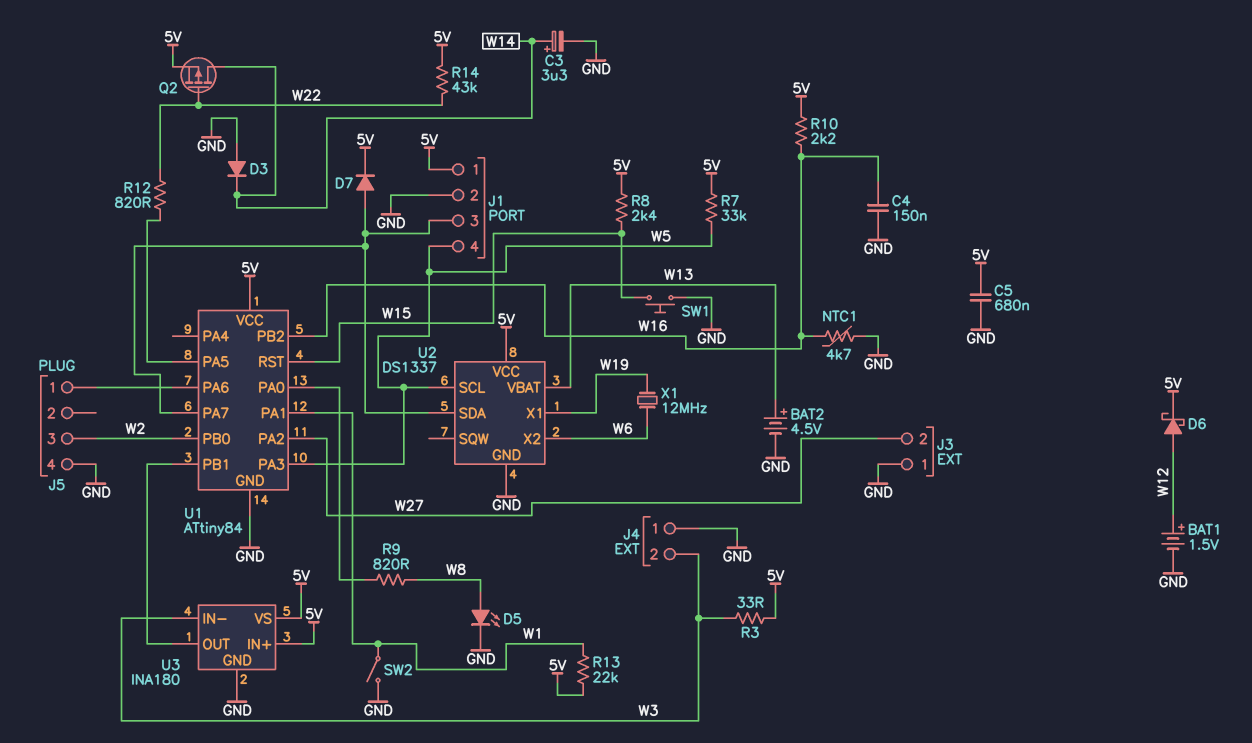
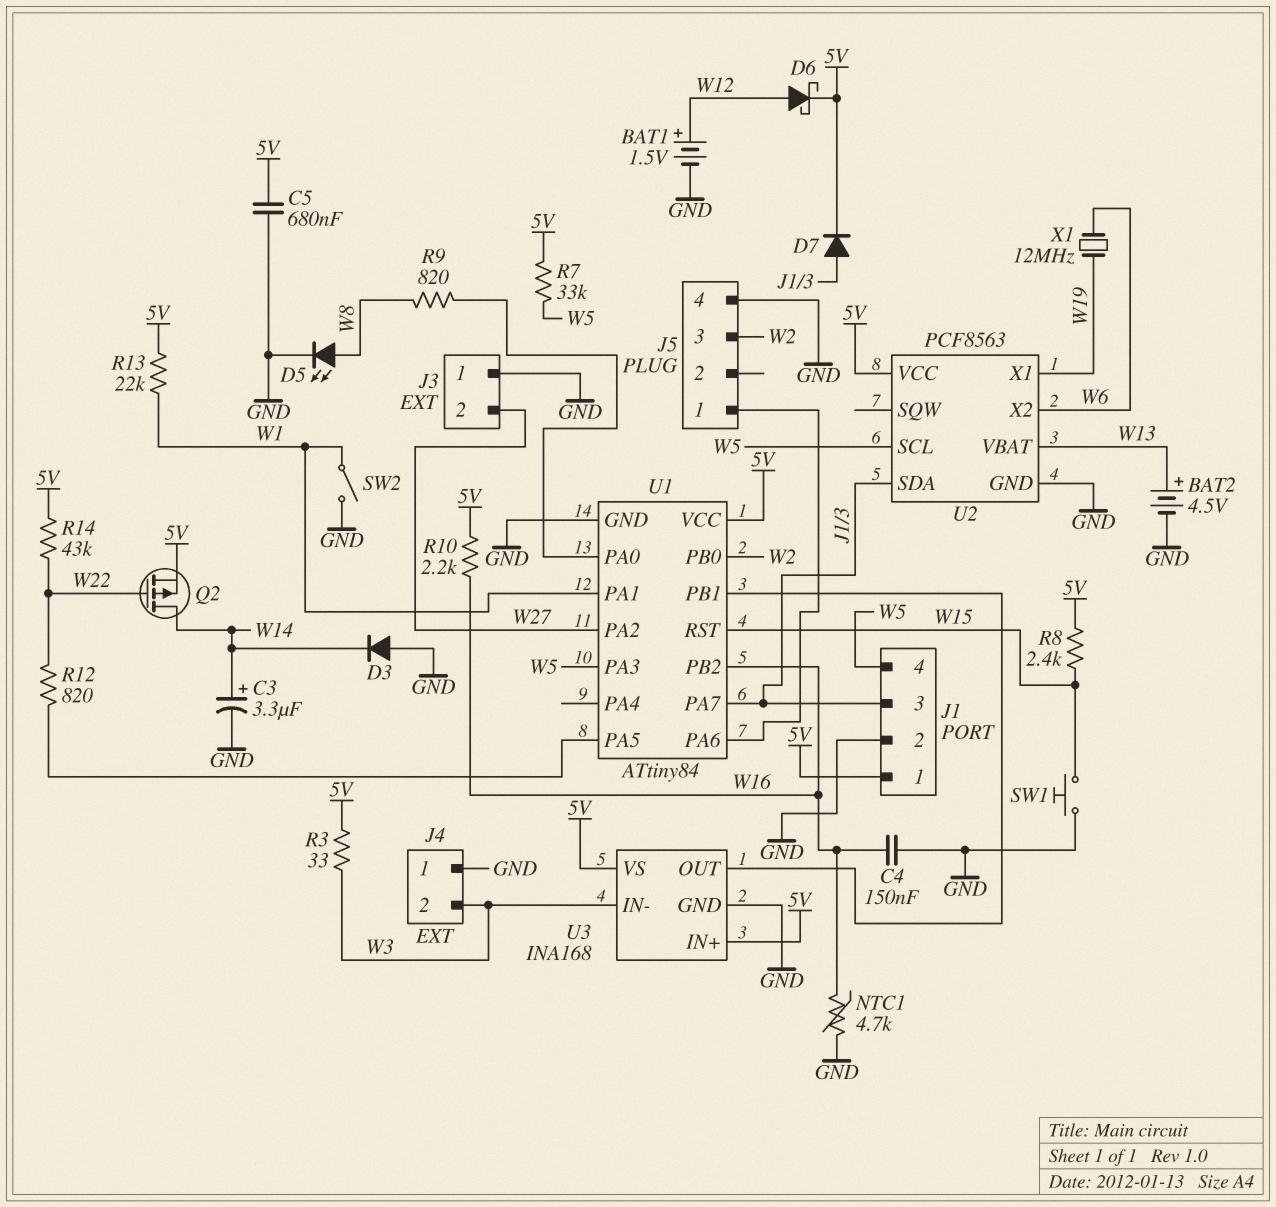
U2: DS1337 -> PCF8563
U3: INA180 -> INA168

